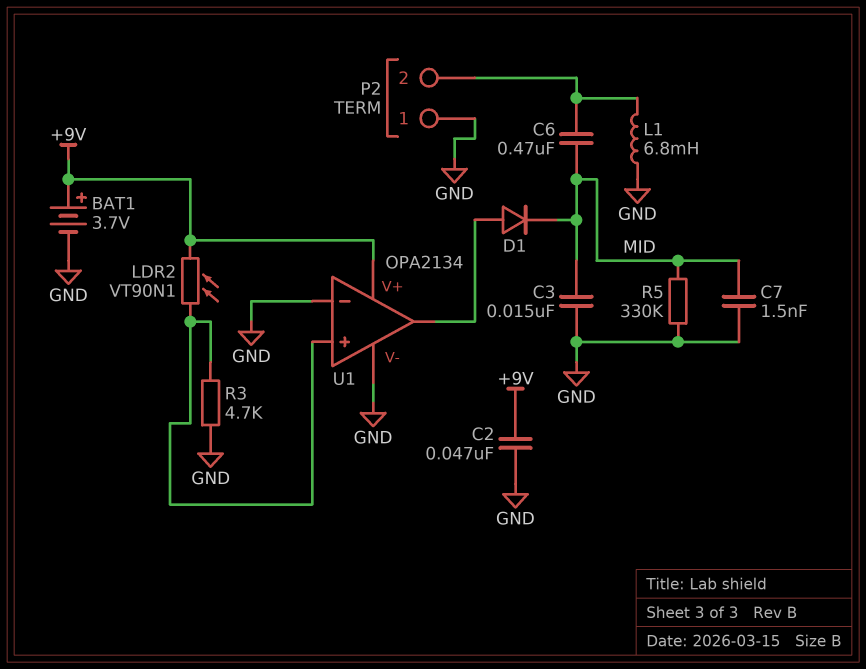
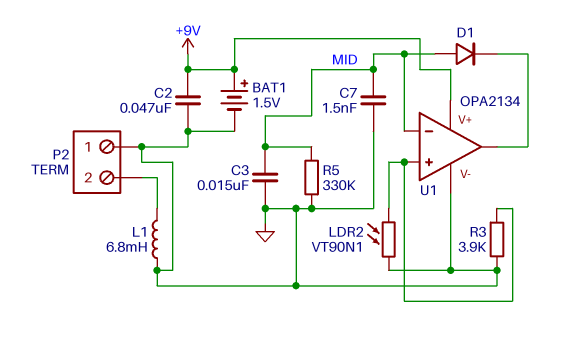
BAT1: 3.7V (plus +9V, minus GND) -> 1.5V (plus +9V, minus GND)
C6: 470nF (MID, P2/2) -> none
D1: diode (A U1/out, K MID) -> diode (A MID, K U1/out)
LDR2: VT90N1 (+9V, U1/in+) -> VT90N1 (GND, U1/in+)
R3: 4.7k (GND, U1/in+) -> 3.9k (GND, U1/in+)
U1 pin in-: GND -> MID

